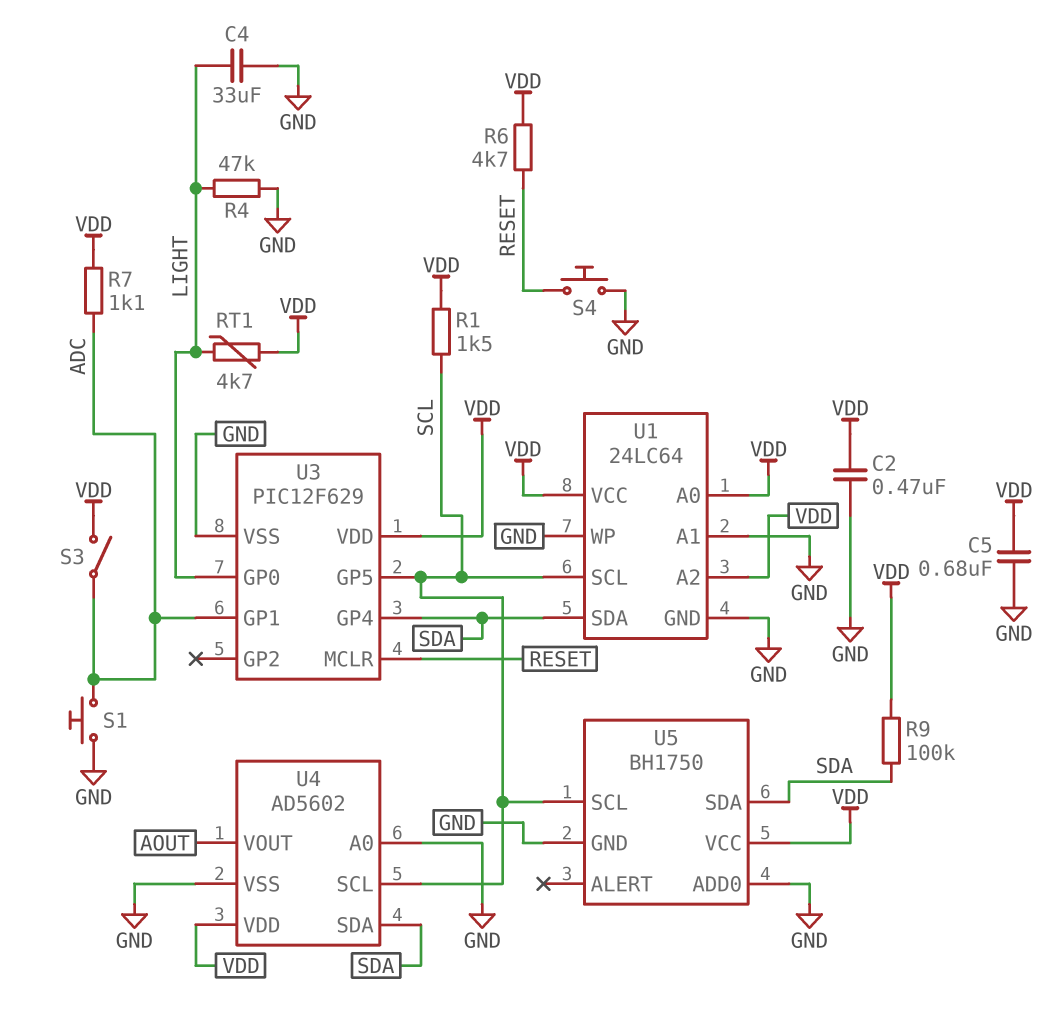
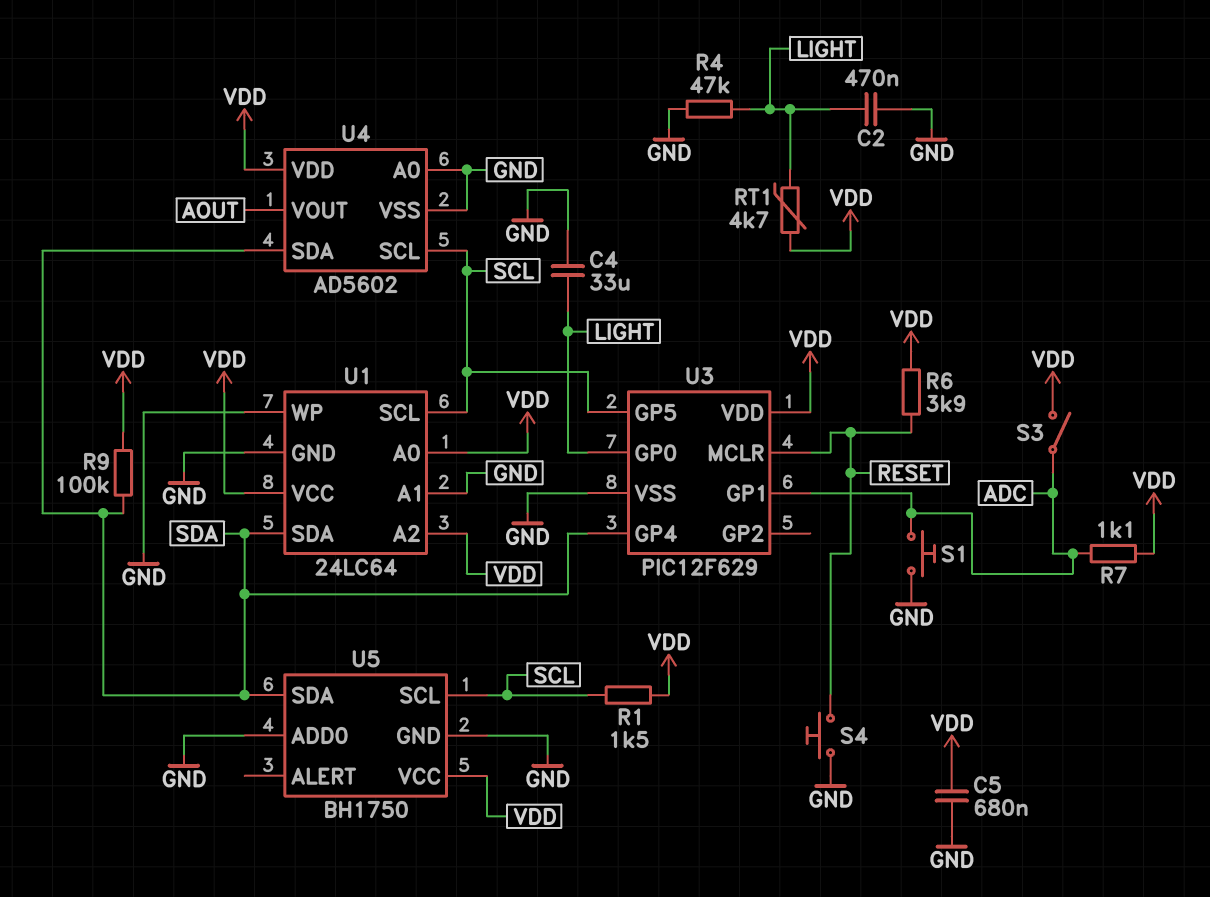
C2: 470nF (GND, VDD) -> 470nF (GND, LIGHT)
R6: 4.7k (RESET, VDD) -> 3.9k (RESET, VDD)

